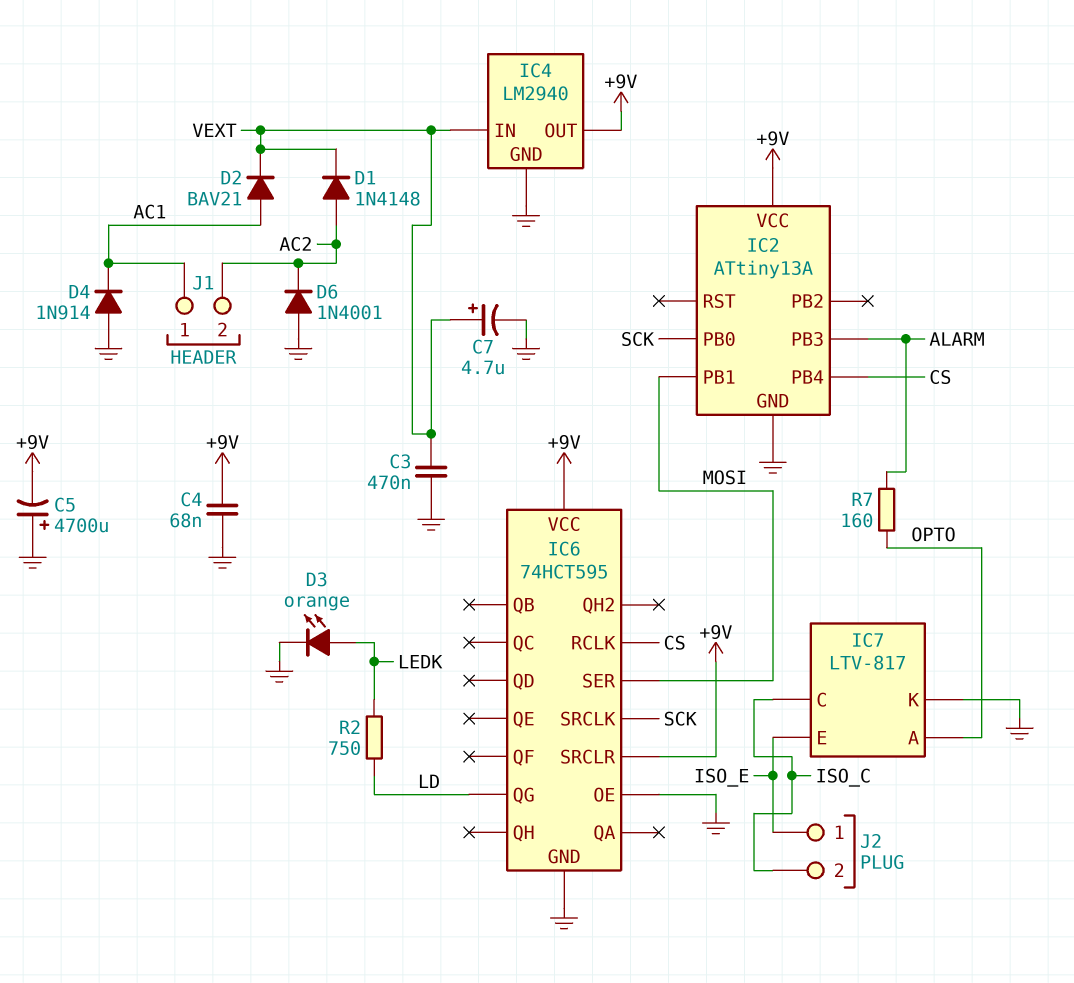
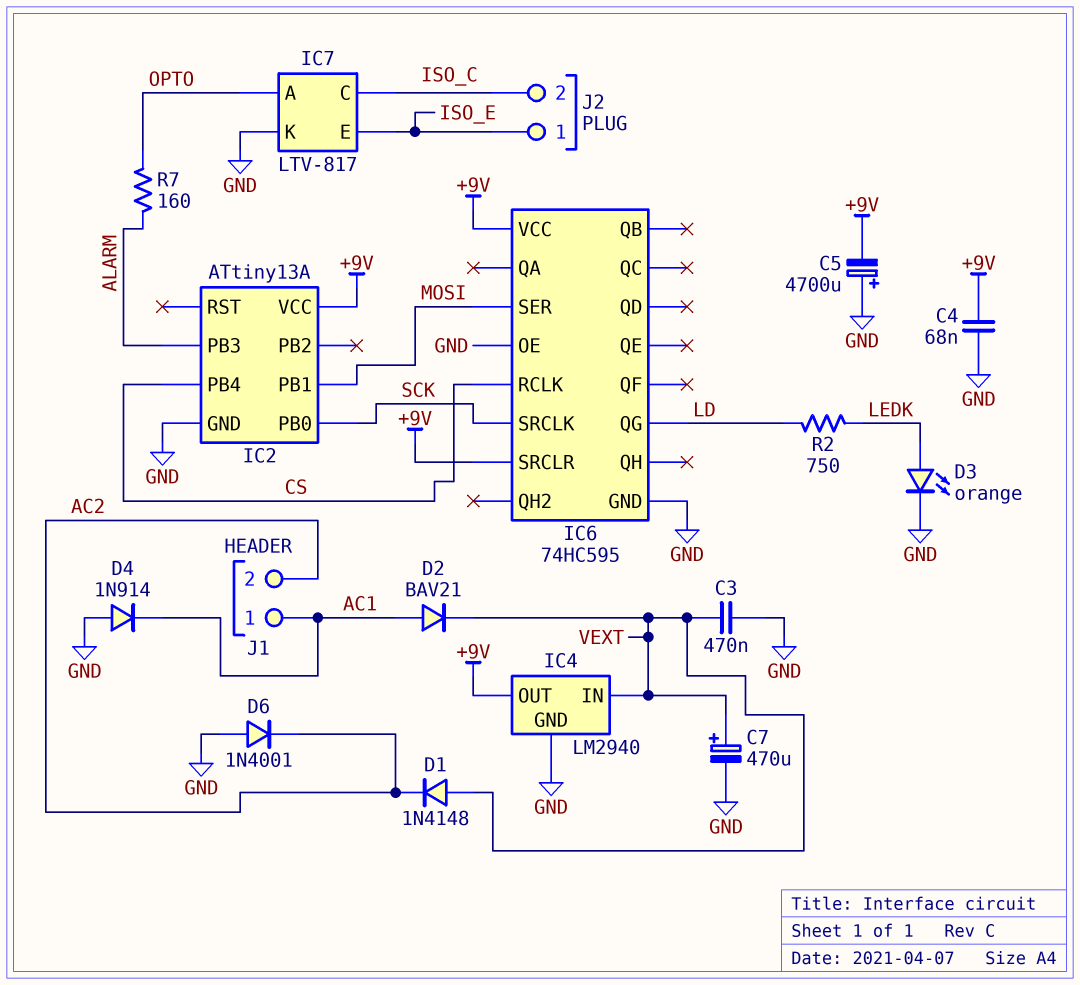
C7: 4.7uF (plus VEXT, minus GND) -> 470uF (plus VEXT, minus GND)
D1: diode 1N4148 (A AC2, K VEXT) -> diode 1N4148 (A VEXT, K AC2)
IC6: 74HCT595 -> 74HC595

